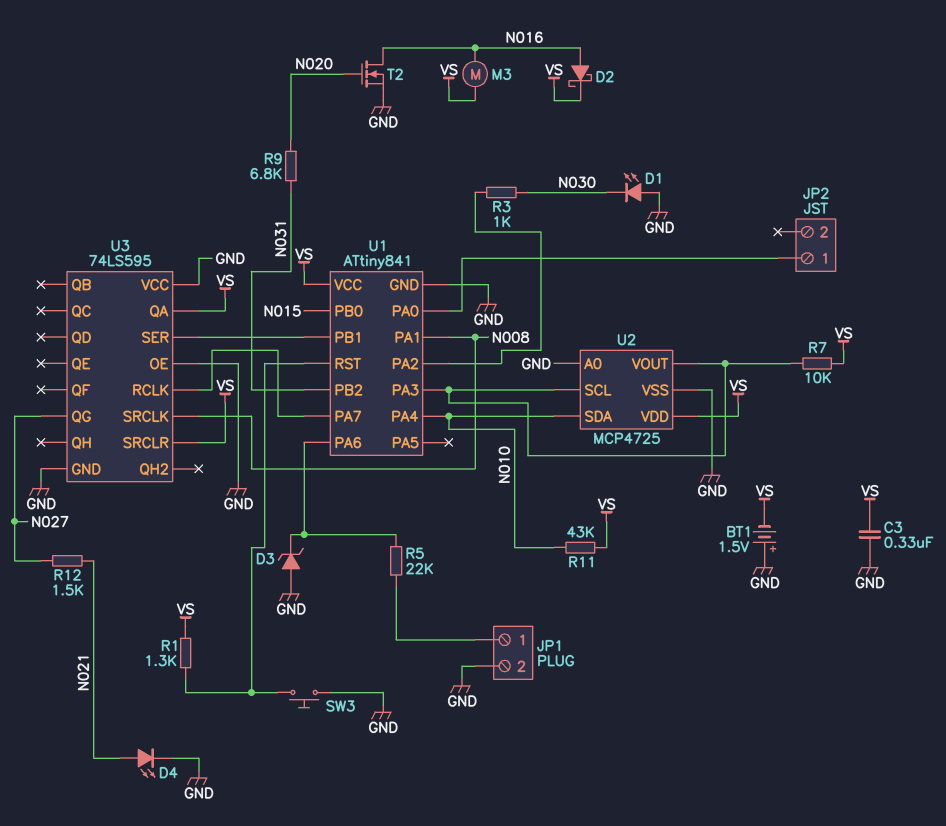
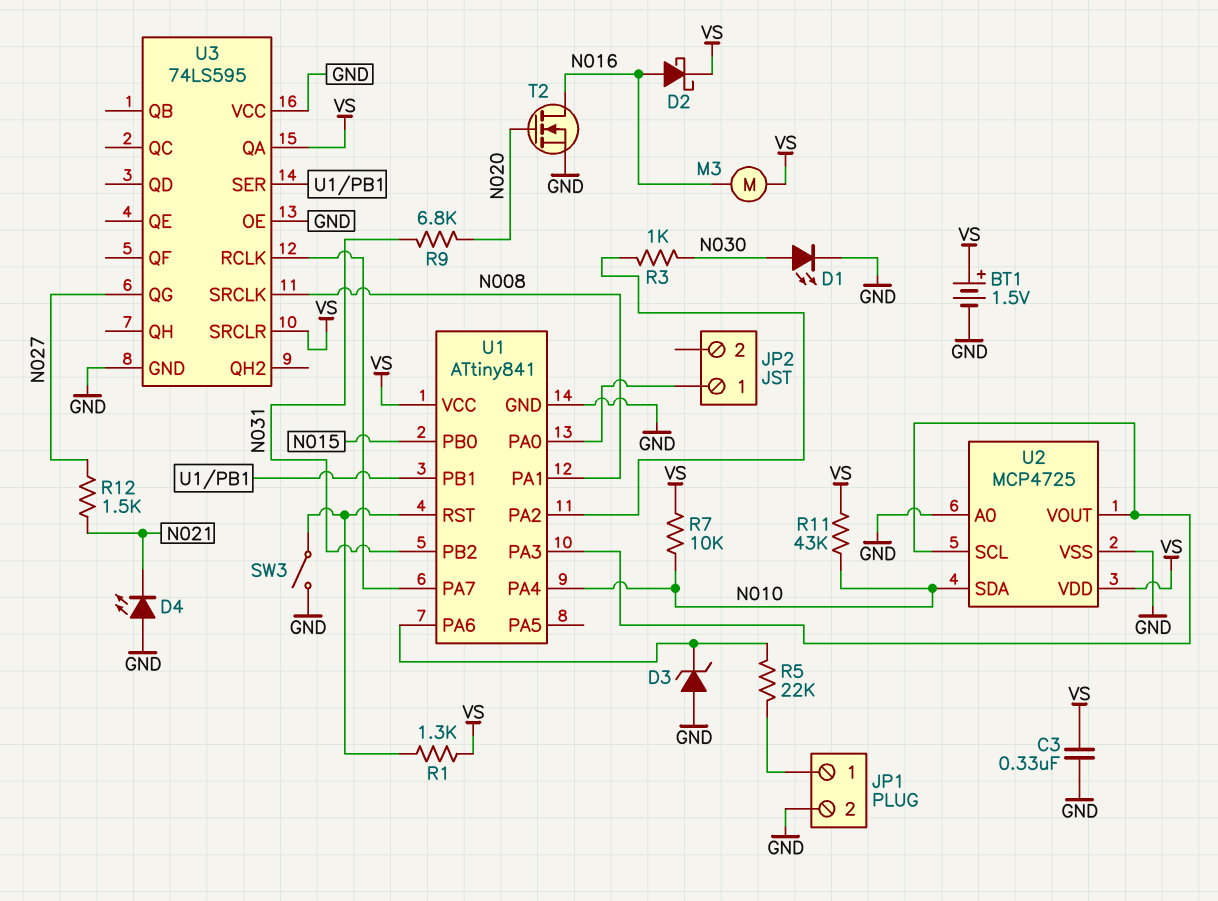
BT1: 1.5V (plus GND, minus VS) -> 1.5V (plus VS, minus GND)
D1: LED (A GND, K N030) -> LED (A N030, K GND)
D4: LED (A N021, K GND) -> LED (A GND, K N021)
R7: 10k (U1/PA3, VS) -> 10k (N010, VS)
SW3: button (GND, U1/RST) -> switch (GND, U1/RST)

